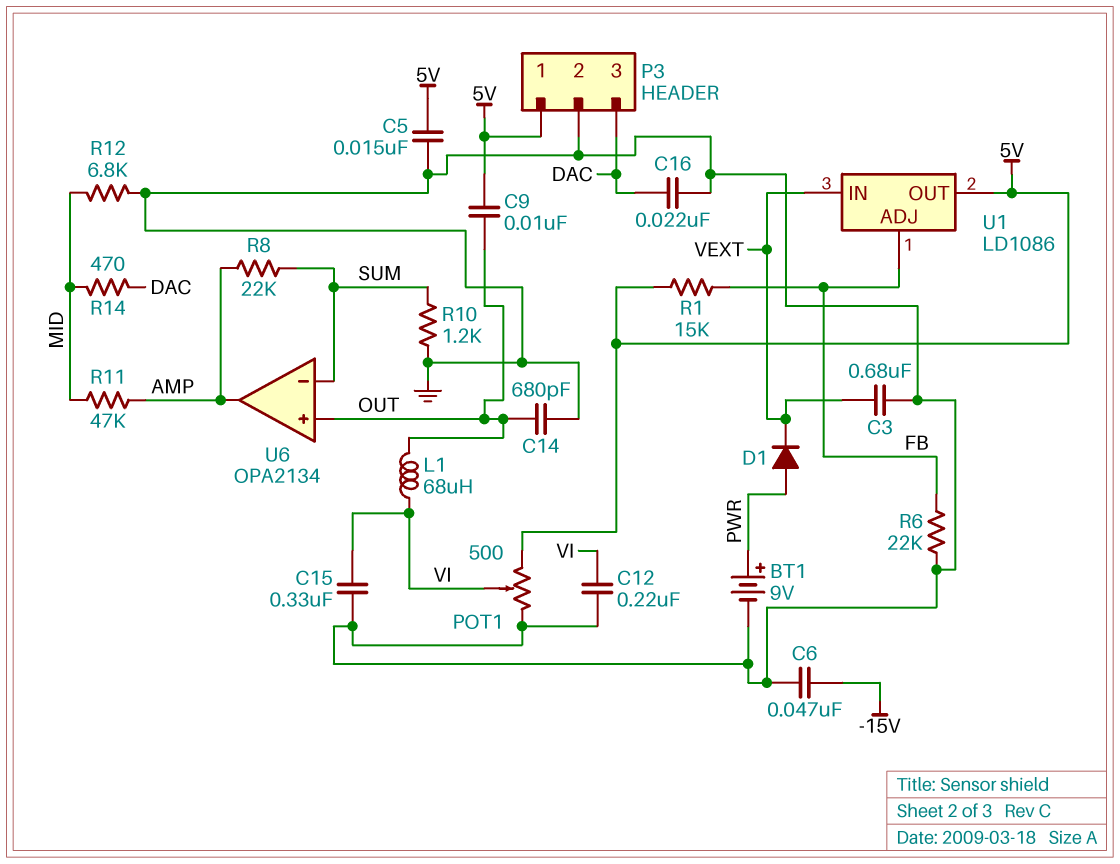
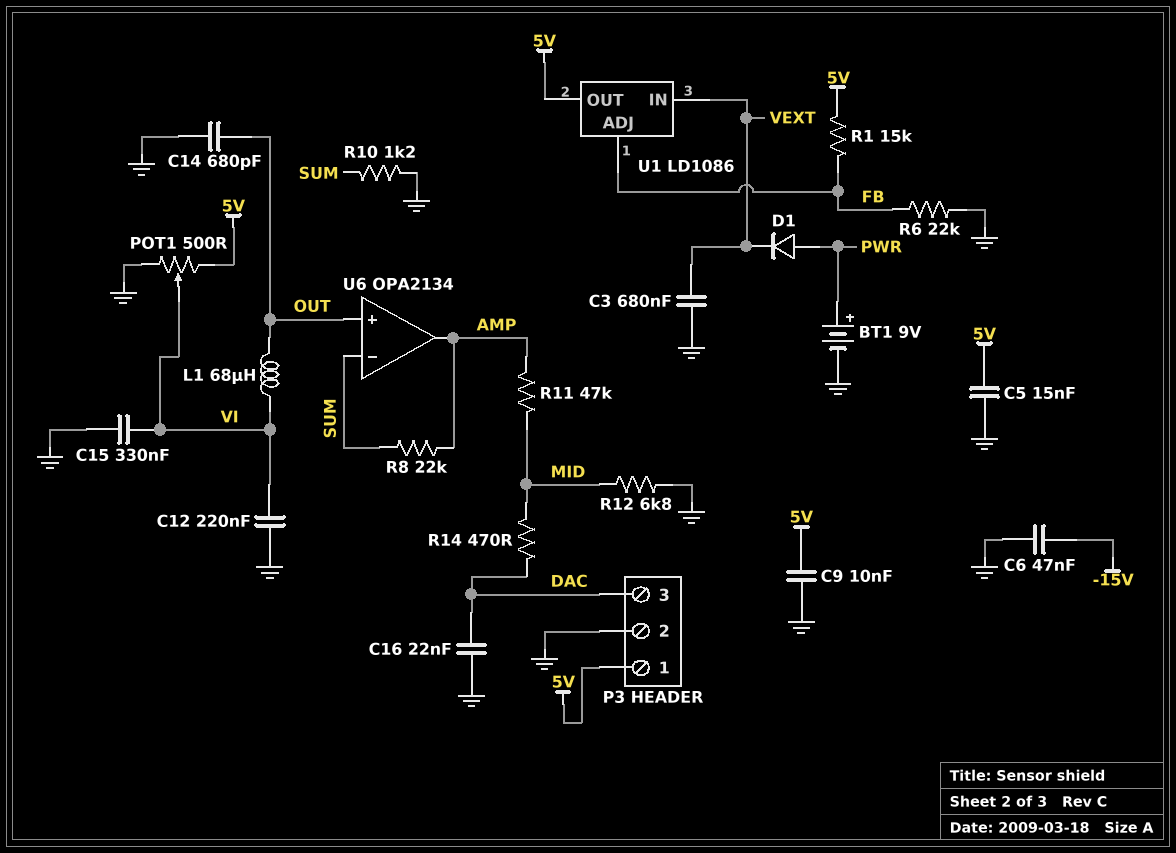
C9: 10nF (5V, OUT) -> 10nF (5V, GND)

